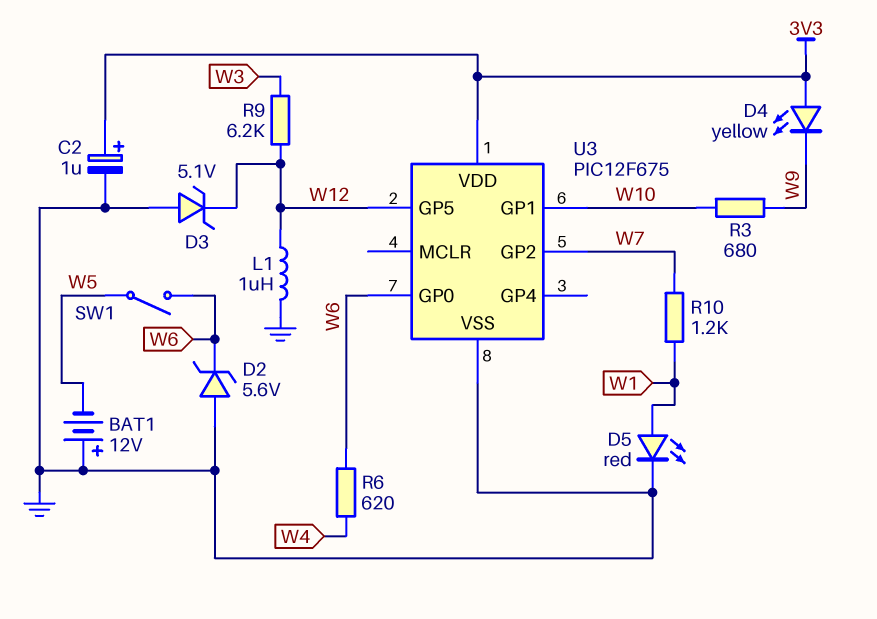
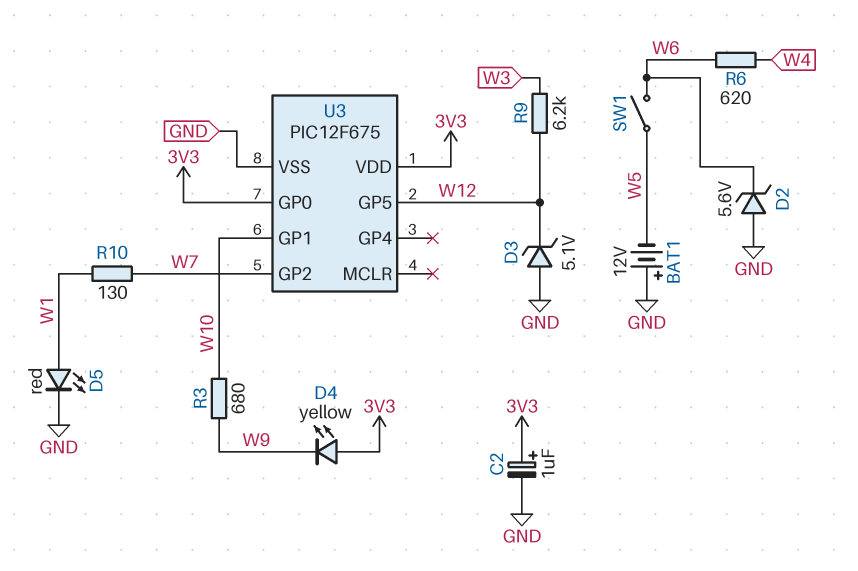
L1: 1uH (GND, W12) -> none
R10: 1.2k (W1, W7) -> 130 (W1, W7)
U3 pin GP0: W6 -> 3V3

